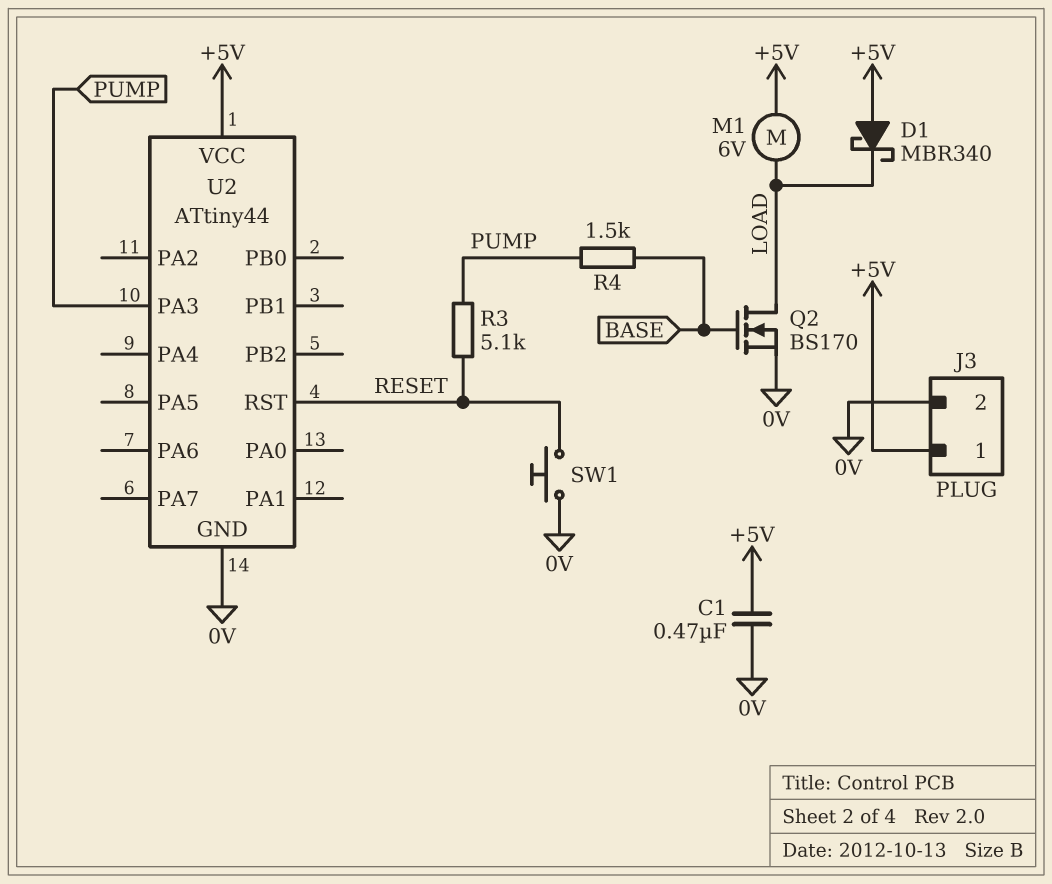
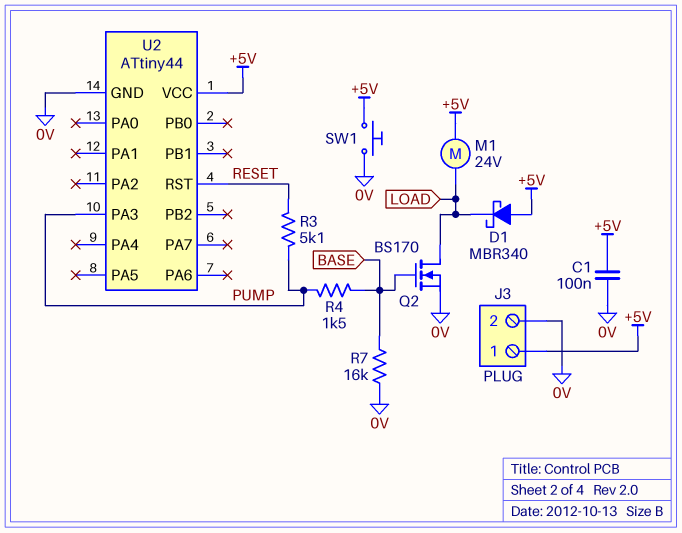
C1: 470nF (+5V, 0V) -> 100nF (+5V, 0V)
M1: motor 6V (+5V, LOAD) -> motor 24V (+5V, LOAD)
R7: none -> 16k (0V, BASE)
SW1: button (0V, RESET) -> button (+5V, 0V)

